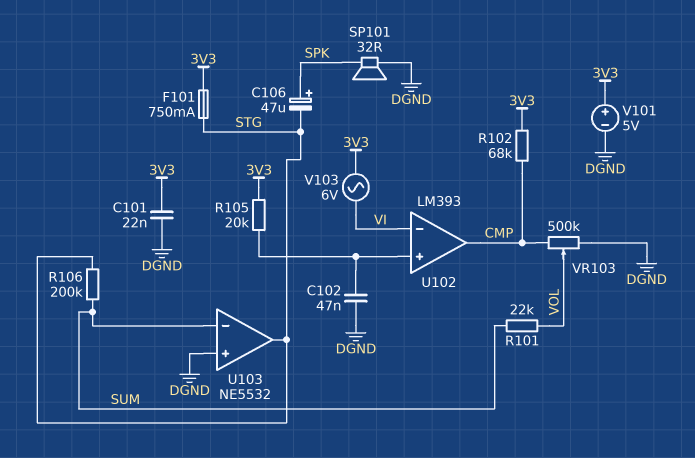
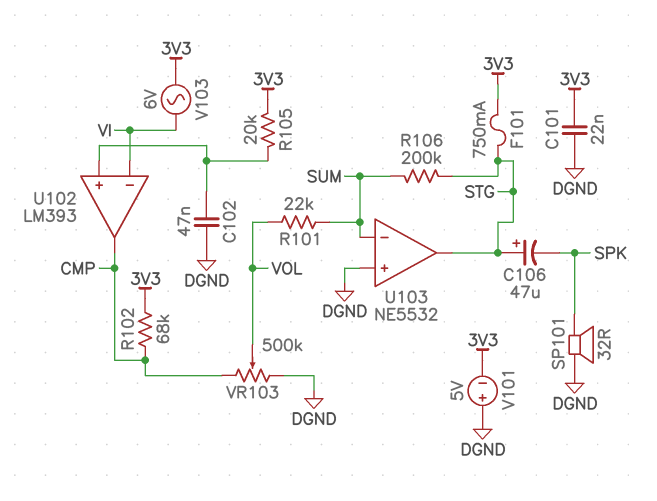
C106: 47uF (plus SPK, minus STG) -> 47uF (plus STG, minus SPK)
V101: 5V (plus 3V3, minus DGND) -> 5V (plus DGND, minus 3V3)

